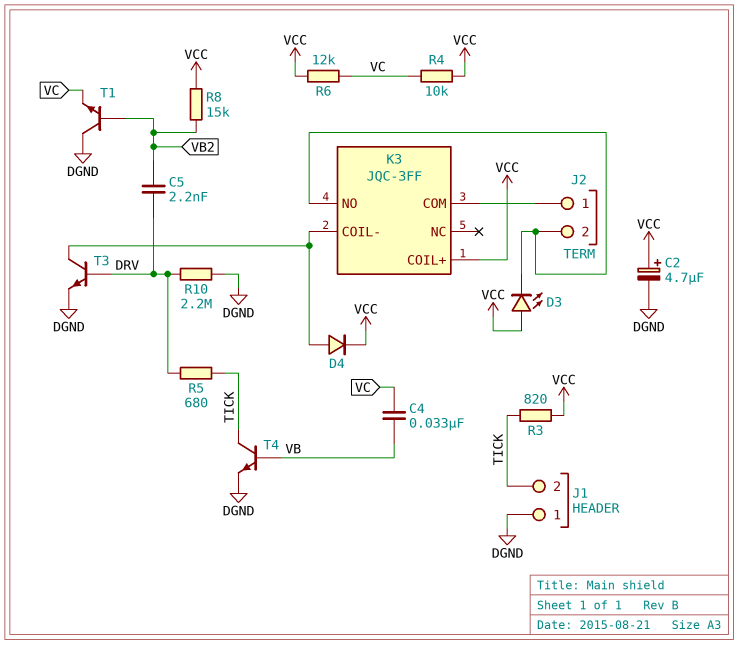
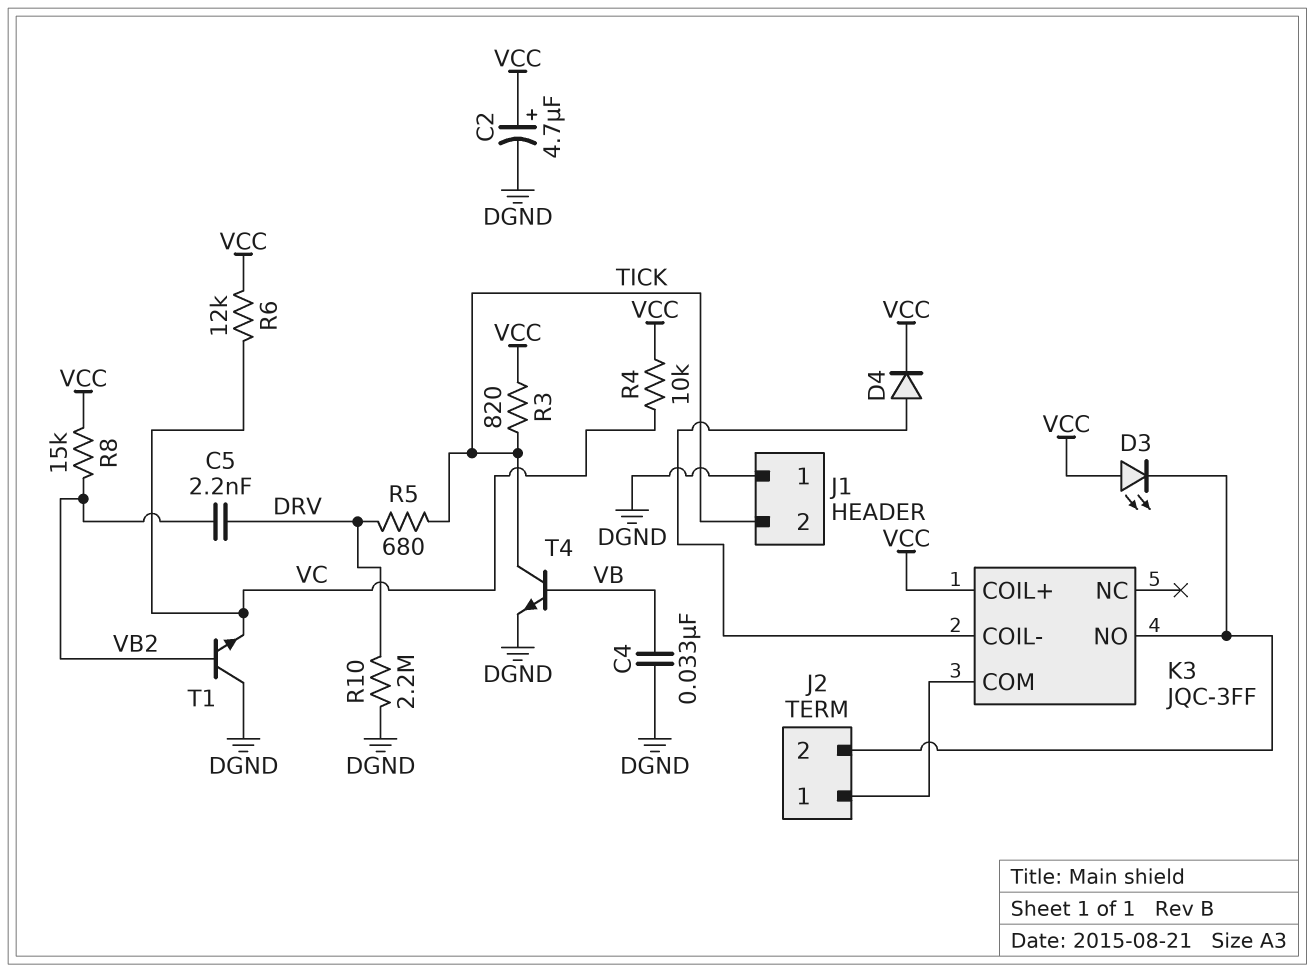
C4: 33nF (VB, VC) -> 33nF (DGND, VB)
T3: NPN (B DRV, C K3/COIL-, E DGND) -> none

